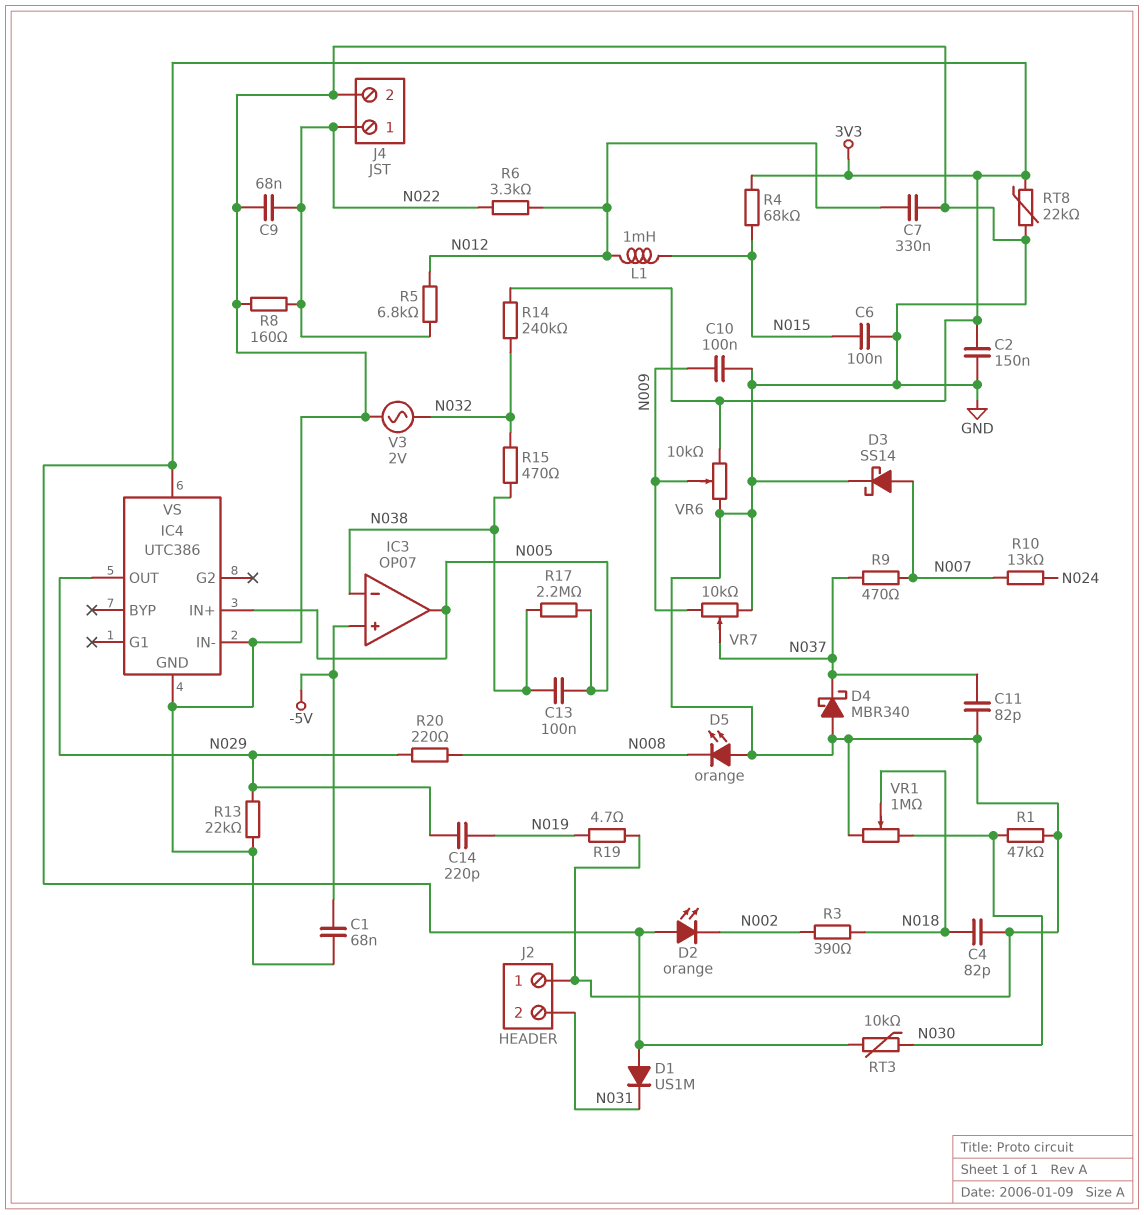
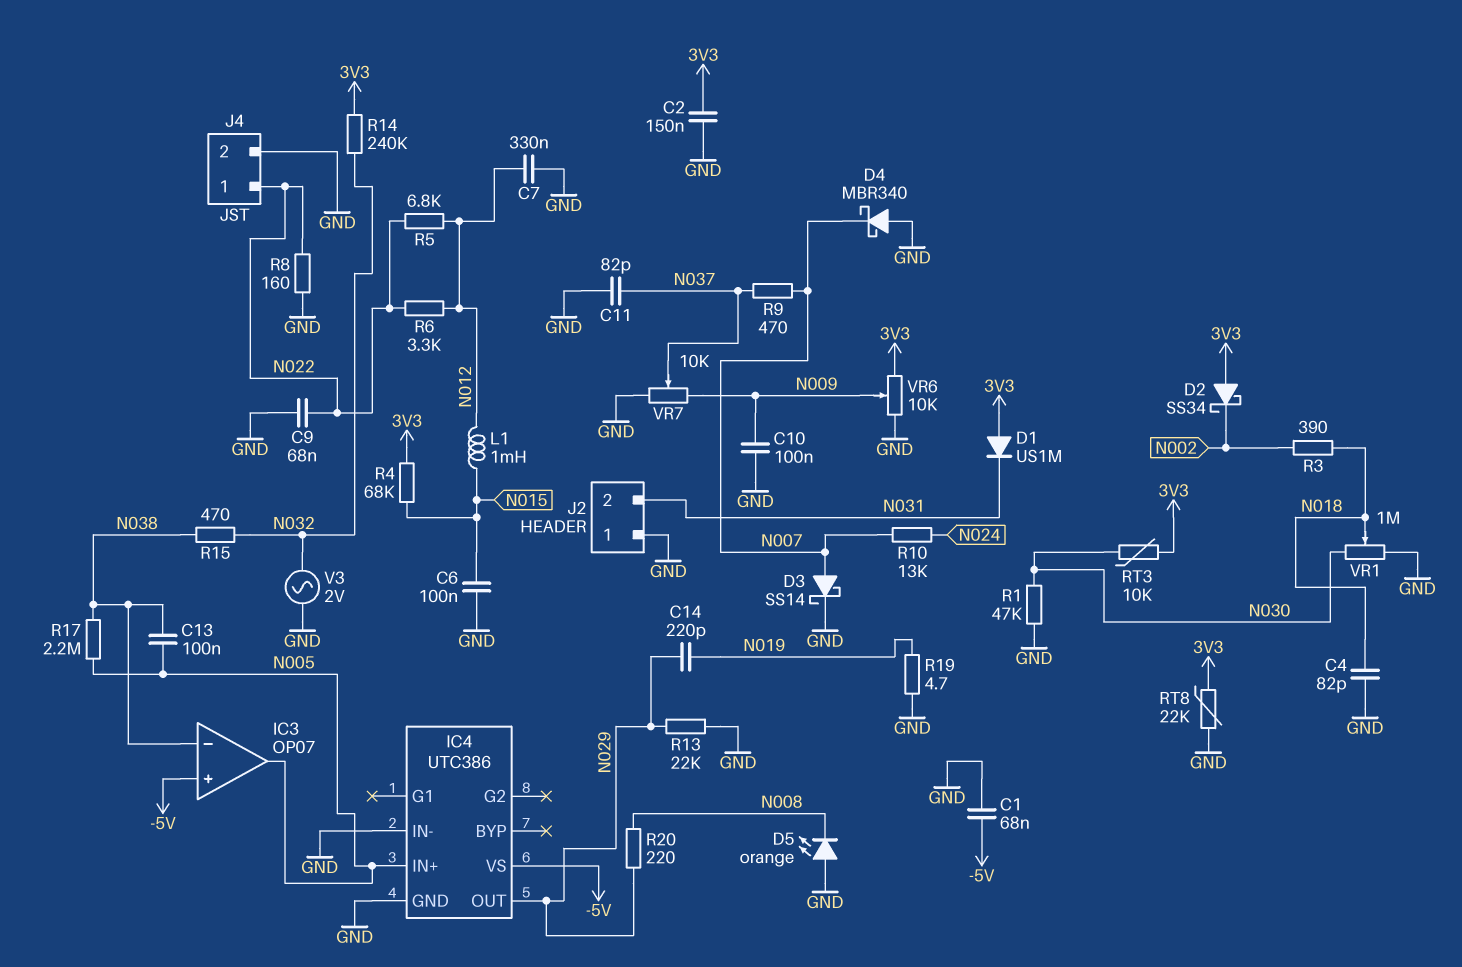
D2: LED orange (A 3V3, K N002) -> schottky SS34 (A 3V3, K N002)
D4: schottky MBR340 (A GND, K N037) -> schottky MBR340 (A GND, K N007)
IC4 pin VS: 3V3 -> -5V

